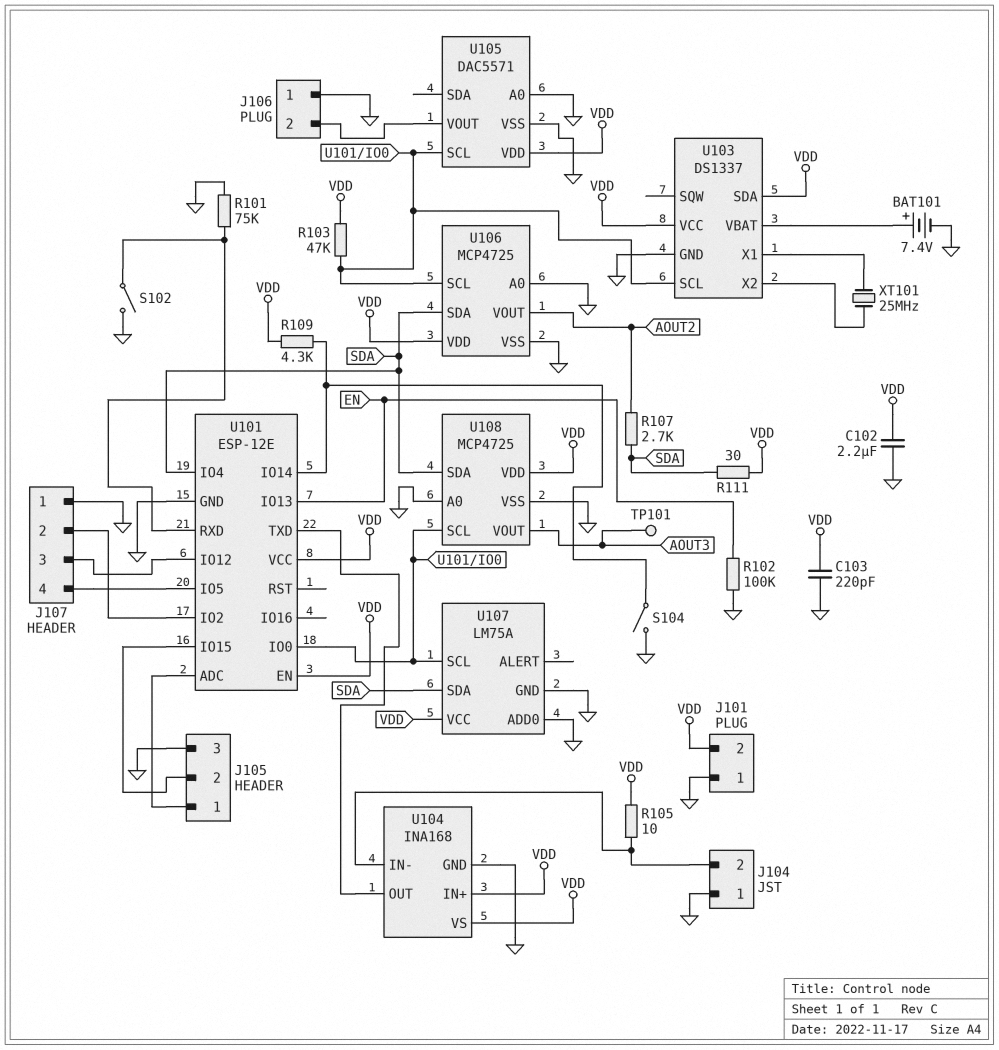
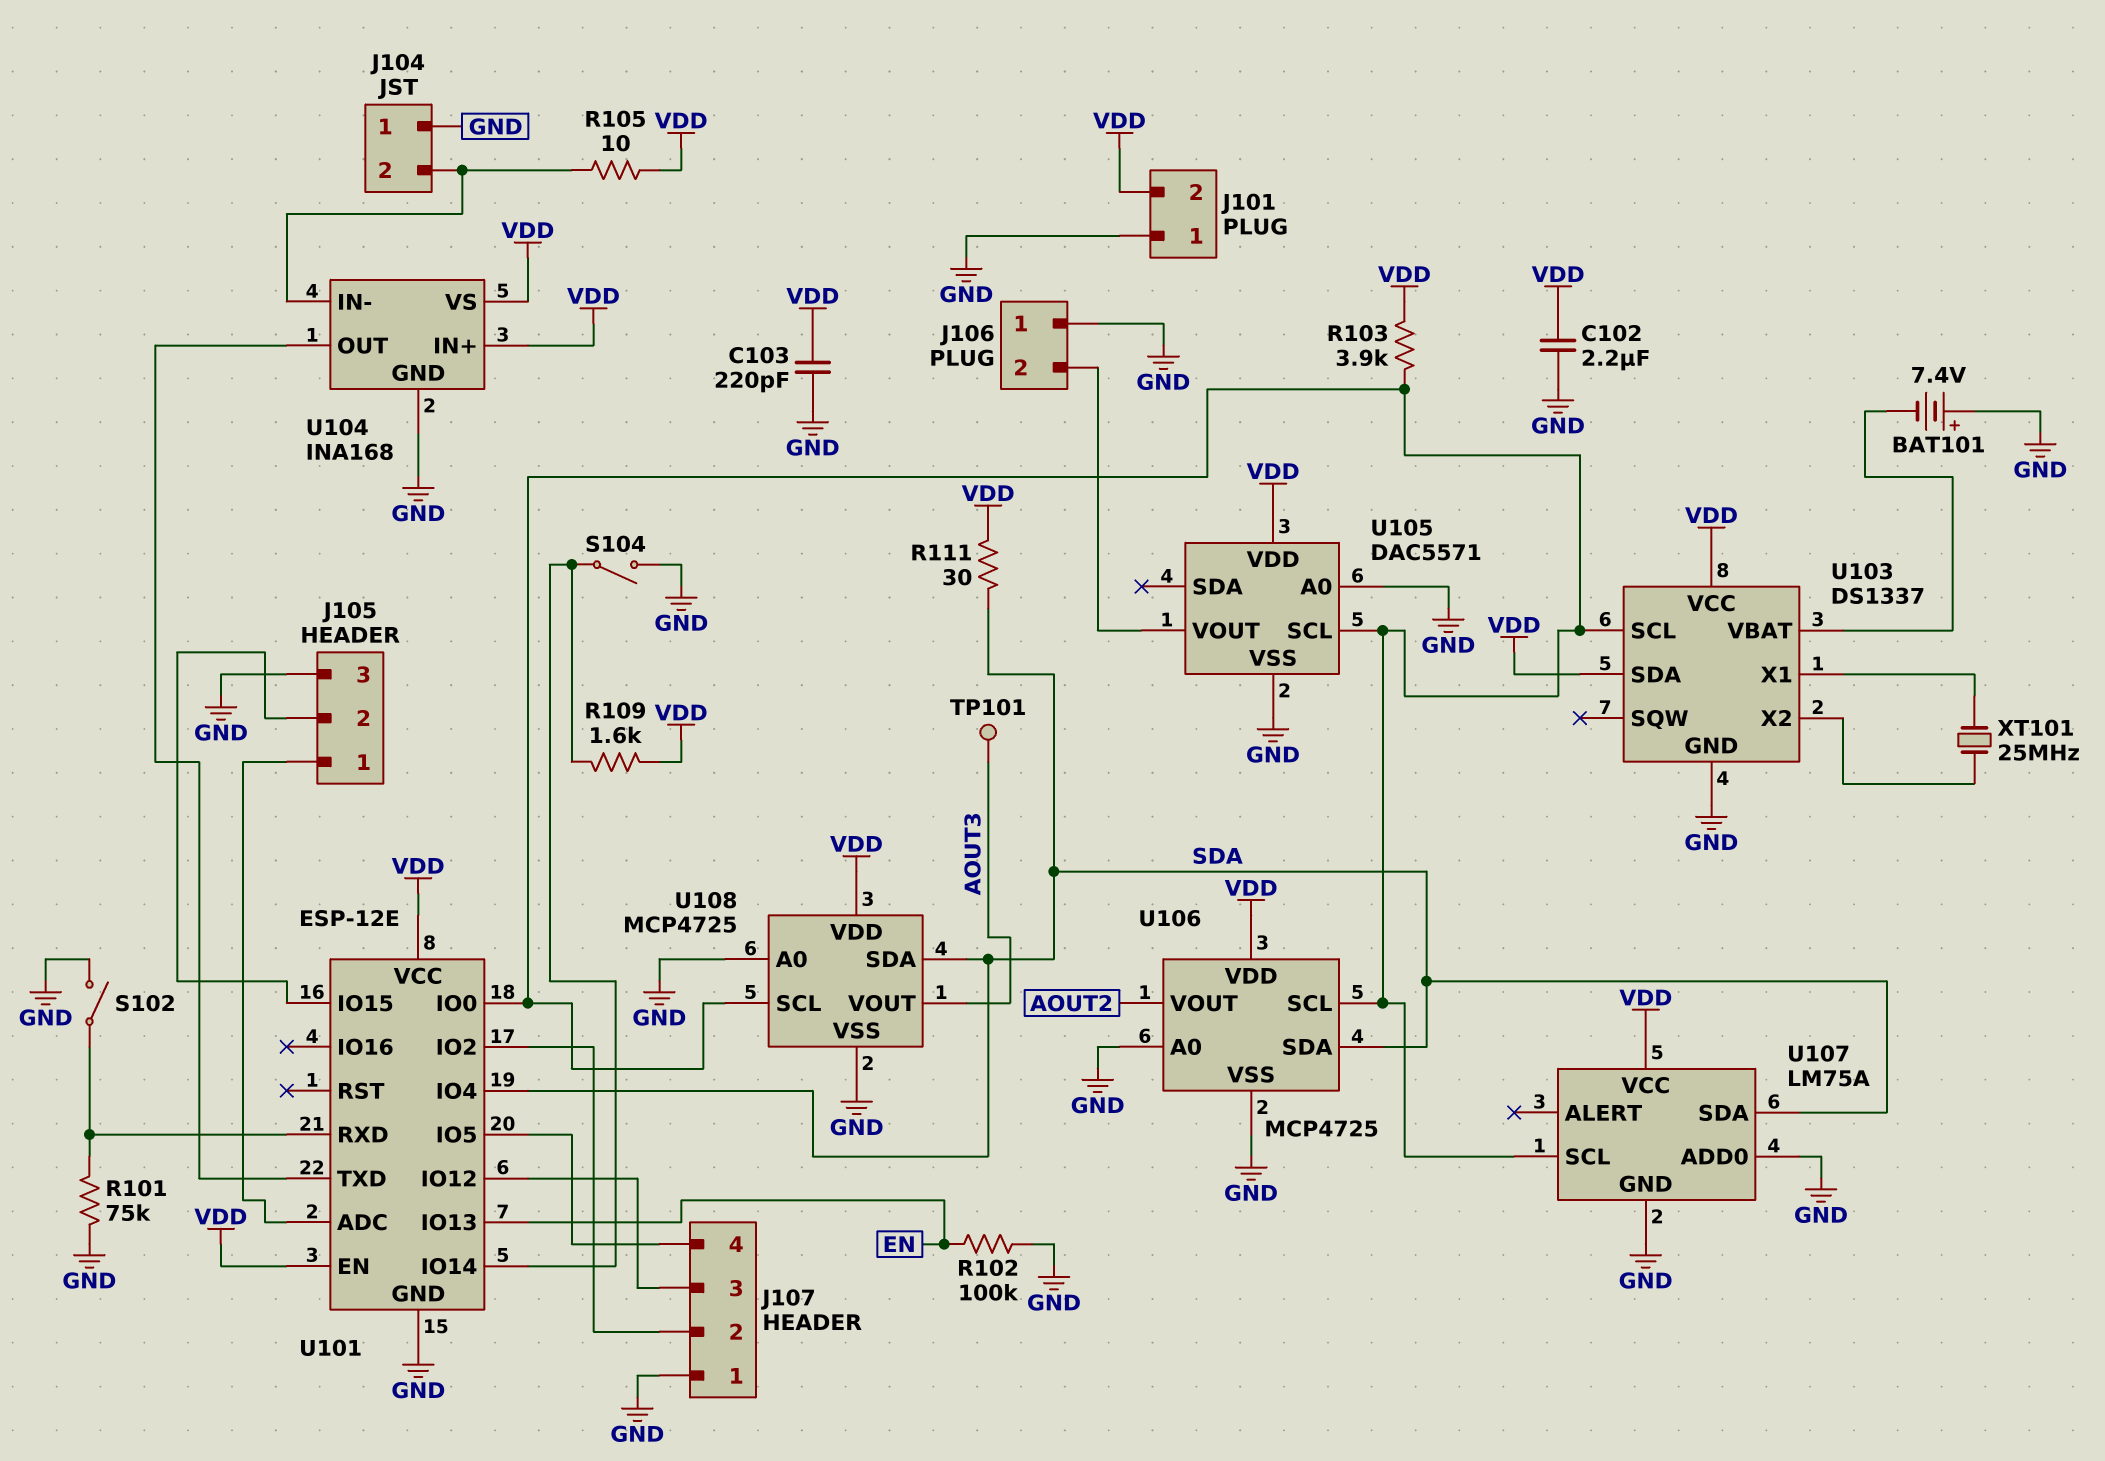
BAT101: 7.4V (plus U103/VBAT, minus GND) -> 7.4V (plus GND, minus U103/VBAT)
R103: 47k (U101/IO0, VDD) -> 3.9k (U101/IO0, VDD)
R107: 2.7k (AOUT2, SDA) -> none
R109: 4.3k (U101/IO14, VDD) -> 1.6k (U101/IO14, VDD)

